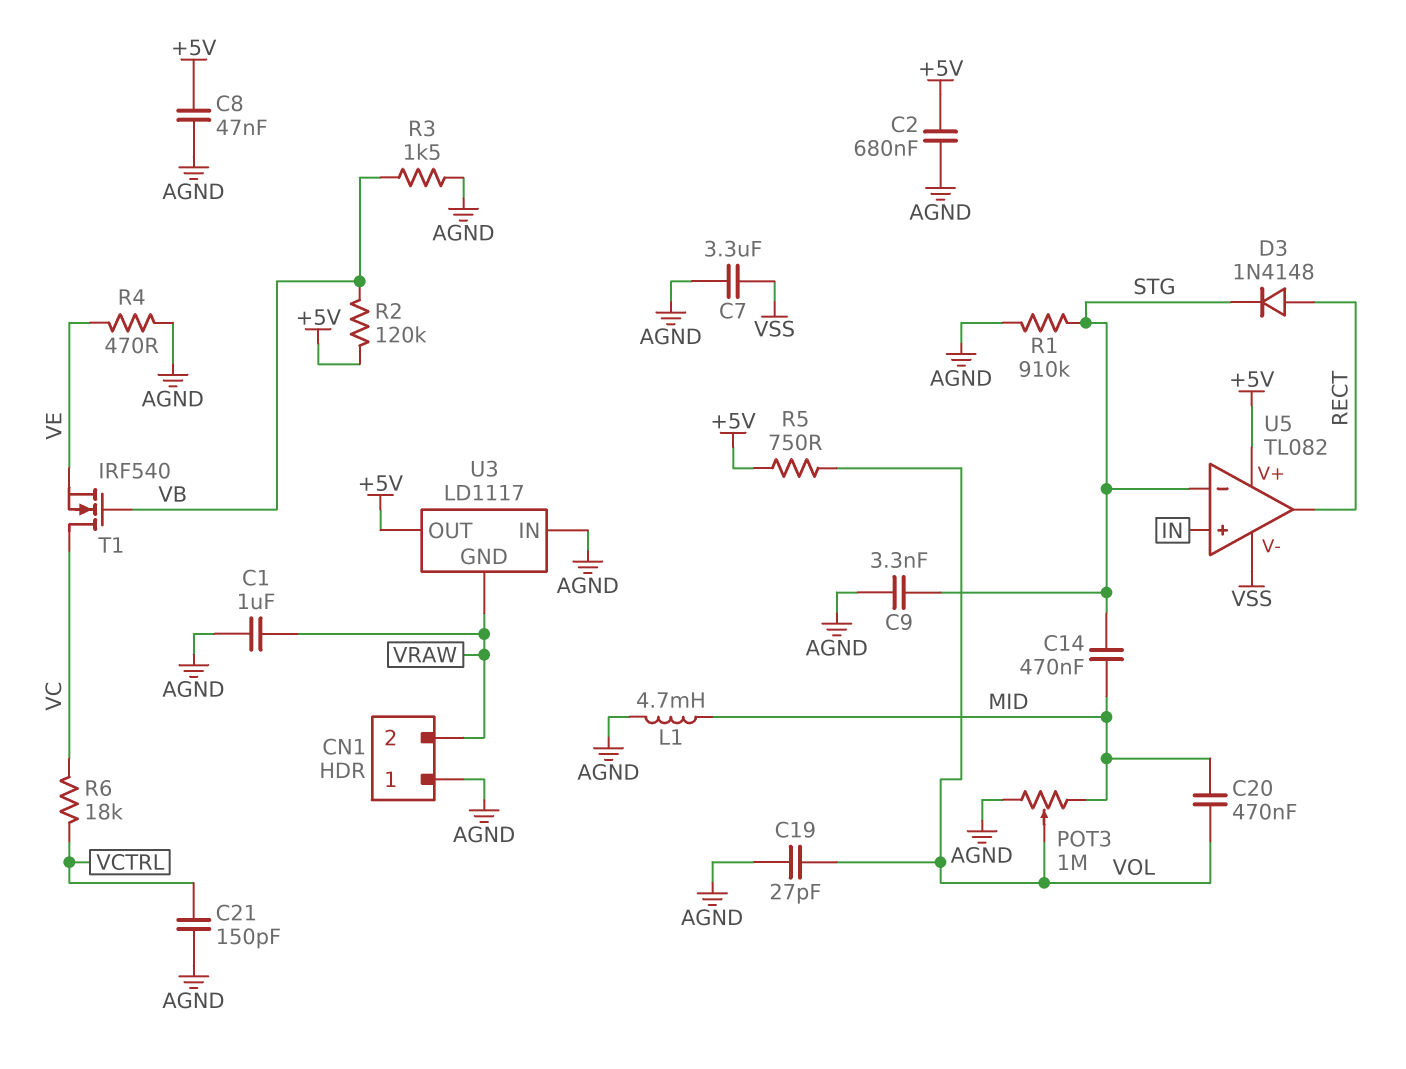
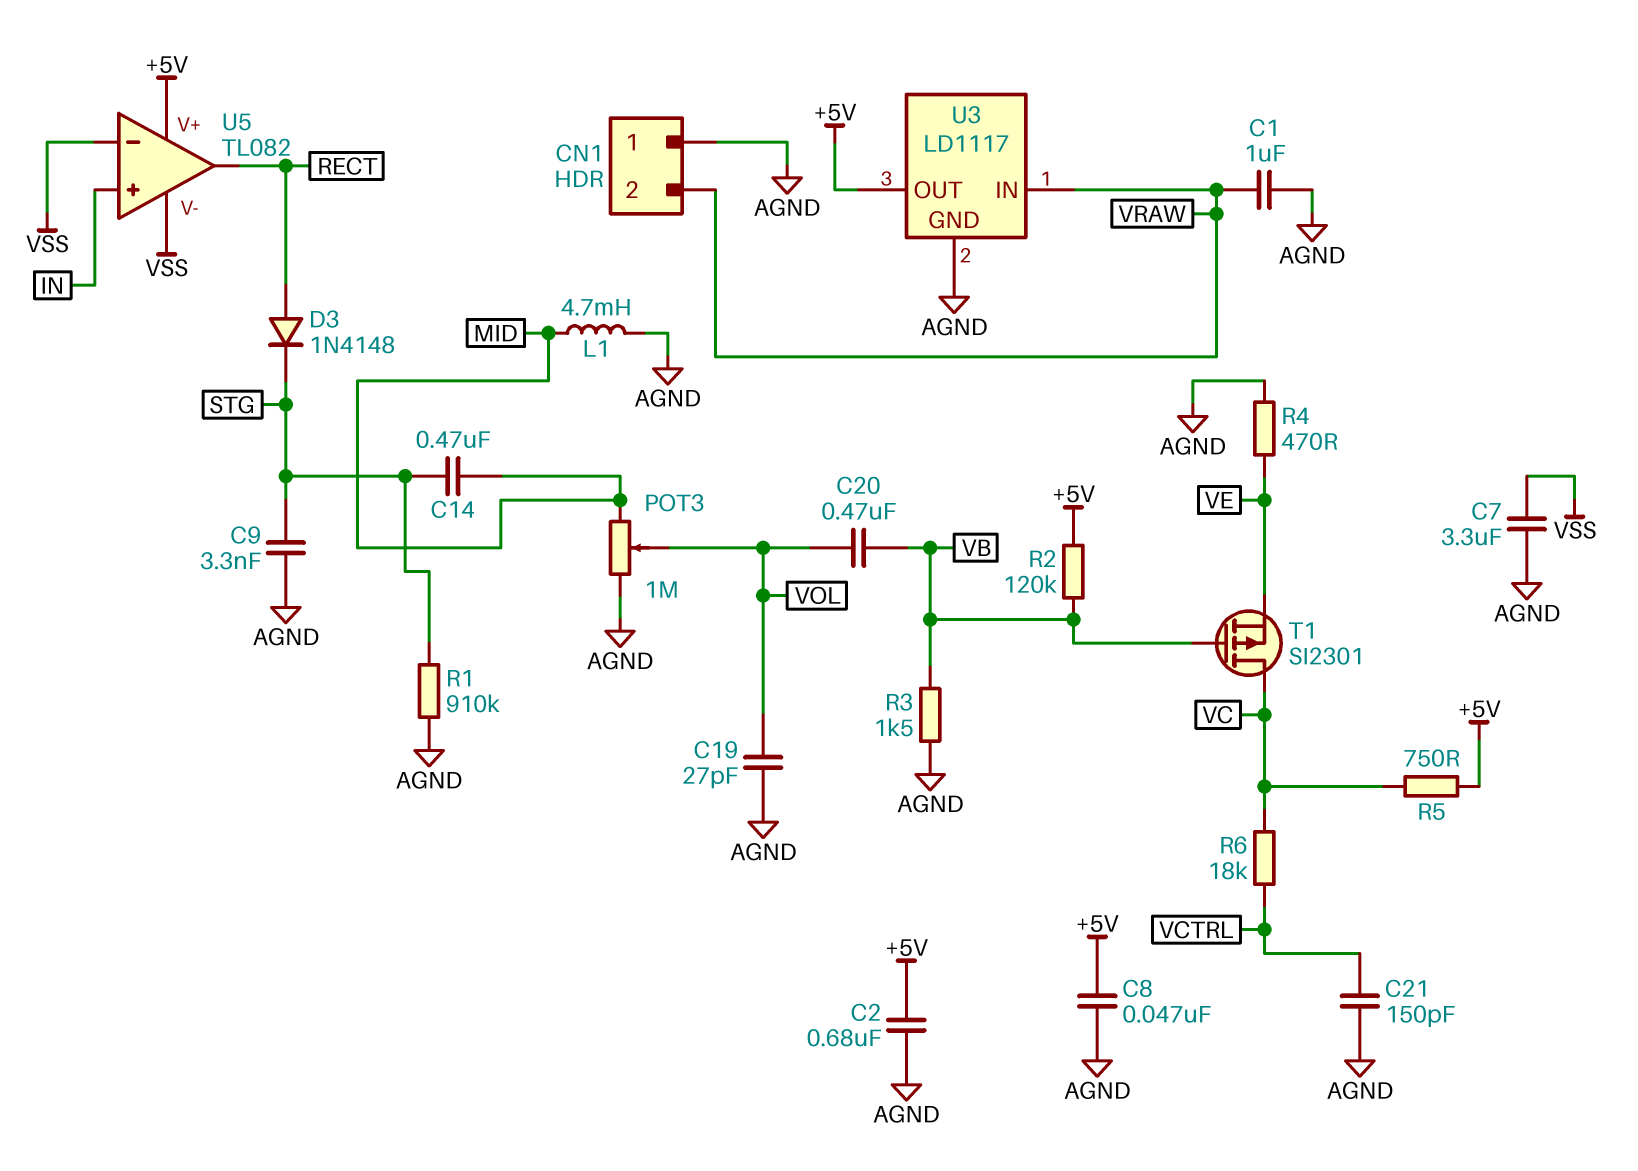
C20: 470nF (MID, VOL) -> 470nF (VB, VOL)
R5: 750 (+5V, VOL) -> 750 (+5V, VC)
T1: NMOS IRF540 (G VB, D VC, S VE) -> PMOS SI2301 (G VB, D VC, S VE)
U3 pin GND: VRAW -> AGND
U3 pin IN: AGND -> VRAW
U5 pin in-: STG -> VSS

